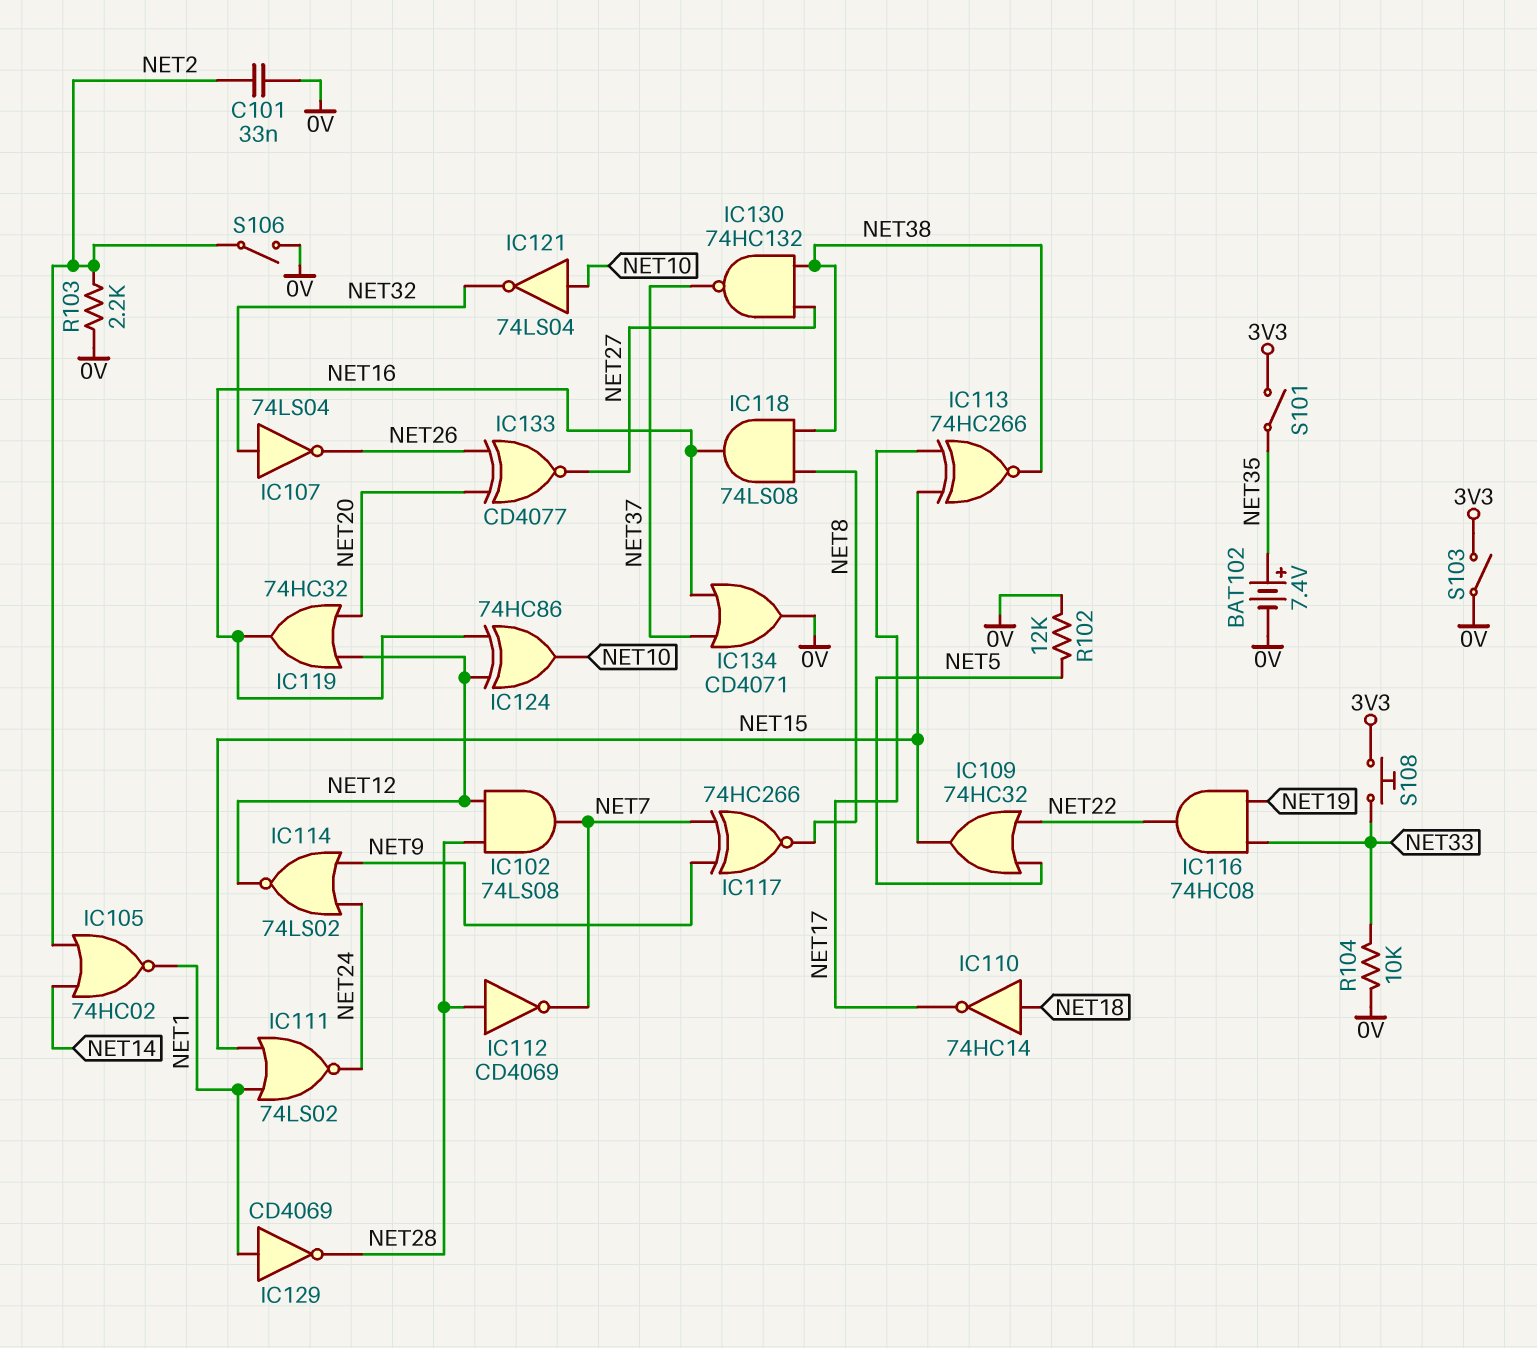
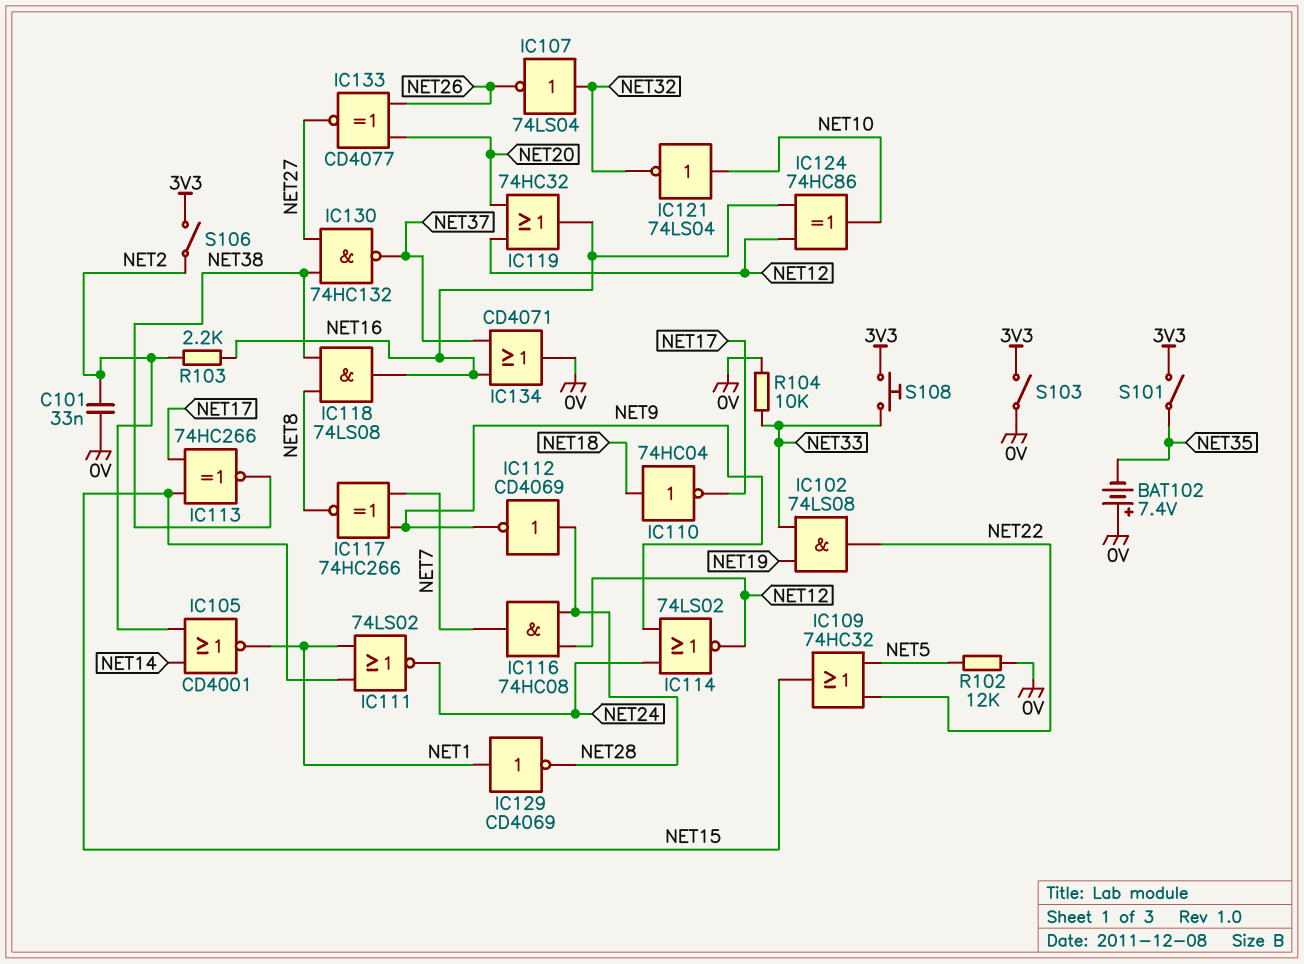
BAT102: 7.4V (plus NET35, minus 0V) -> 7.4V (plus 0V, minus NET35)
IC102: AND 74LS08 (in NET12, in NET28, out NET7) -> AND 74LS08 (in NET19, in NET33, out NET22)
IC105: NOR 74HC02 (in NET2, in NET14, out NET1) -> NOR CD4001 (in NET2, in NET14, out NET1)
IC110: NOT 74HC14 (in NET18, out NET17) -> NOT 74HC04 (in NET18, out NET17)
IC112: NOT CD4069 (in NET28, out NET7) -> NOT CD4069 (in NET28, out NET9)
IC116: AND 74HC08 (in NET19, in NET33, out NET22) -> AND 74HC08 (in NET12, in NET28, out NET7)
R103: 2.2k (0V, NET2) -> 2.2k (NET2, NET16)
S106: switch (0V, NET2) -> switch (3V3, NET2)

